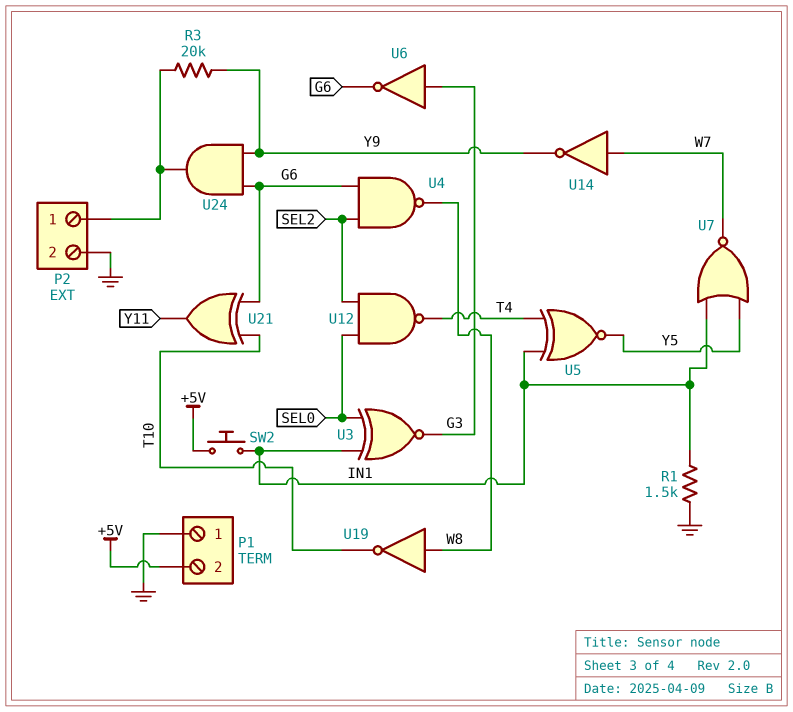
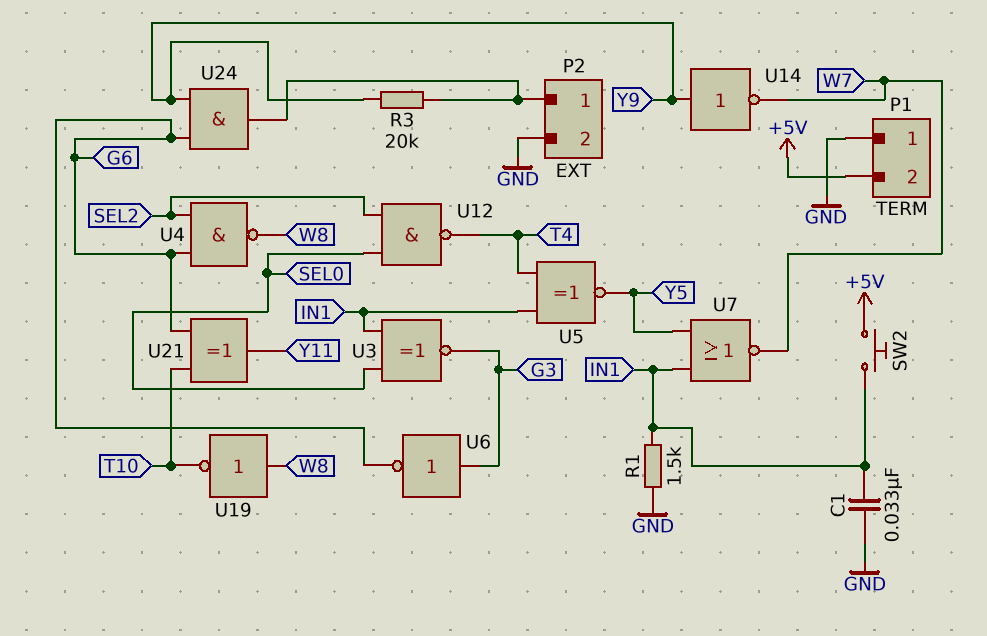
C1: none -> 33nF (GND, IN1)
U14: NOT (in W7, out Y9) -> NOT (in Y9, out W7)

